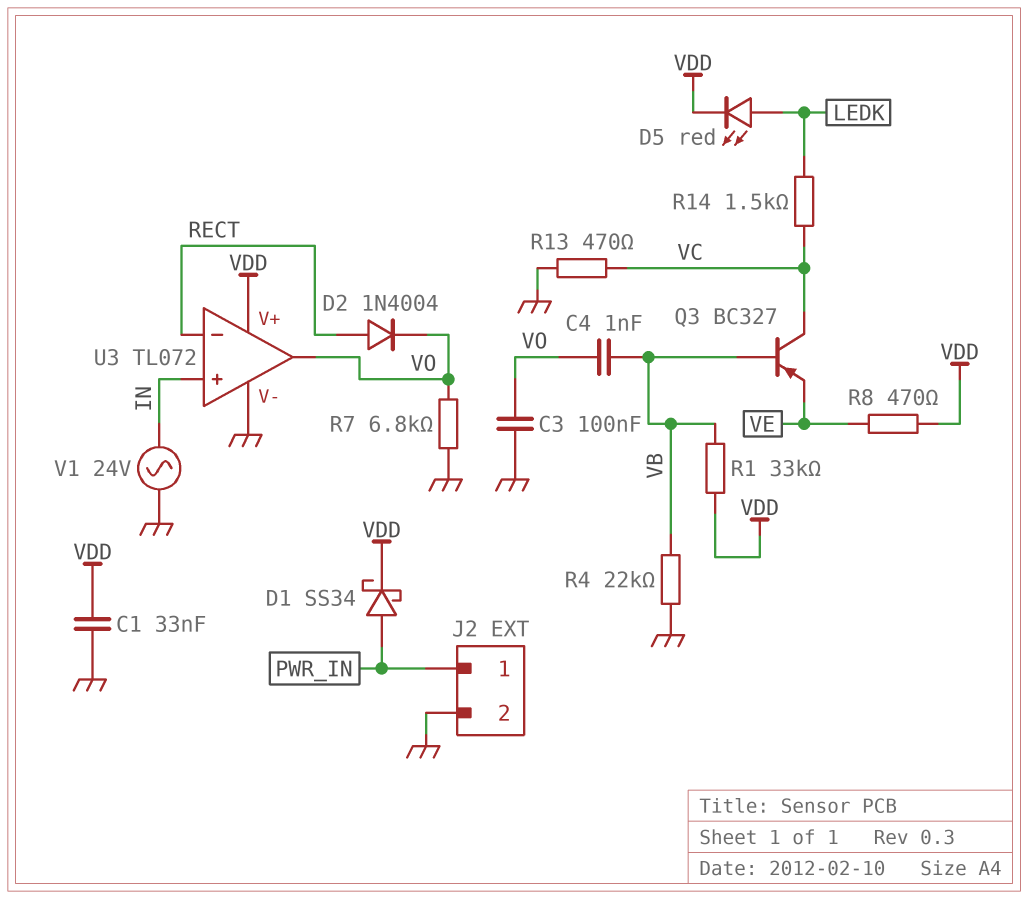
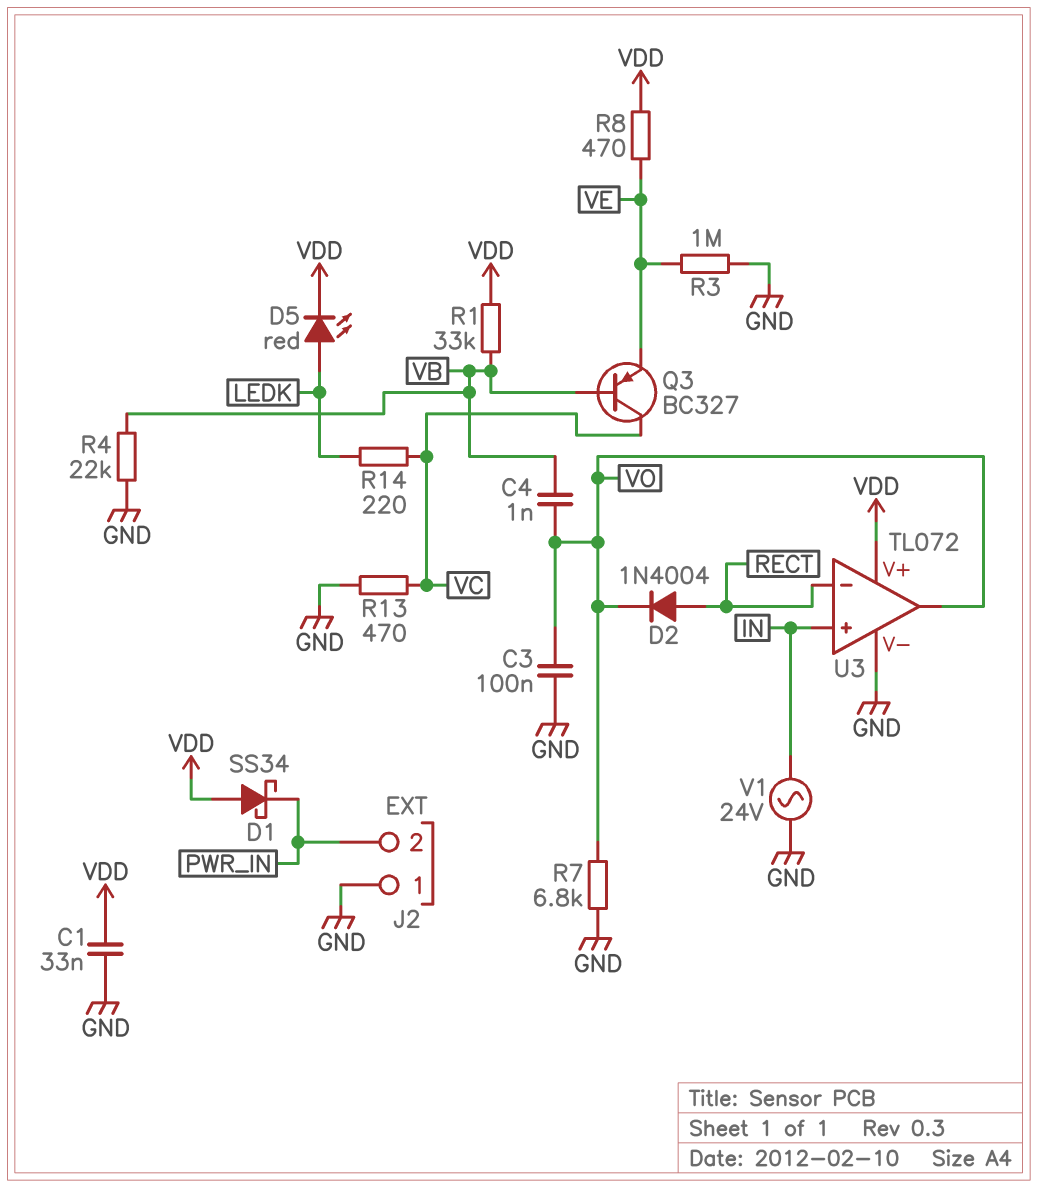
D1: schottky SS34 (A PWR_IN, K VDD) -> schottky SS34 (A VDD, K PWR_IN)
J2 pin 1: PWR_IN -> GND
J2 pin 2: GND -> PWR_IN
R3: none -> 1M (GND, VE)
R14: 1.5k (LEDK, VC) -> 220 (LEDK, VC)

